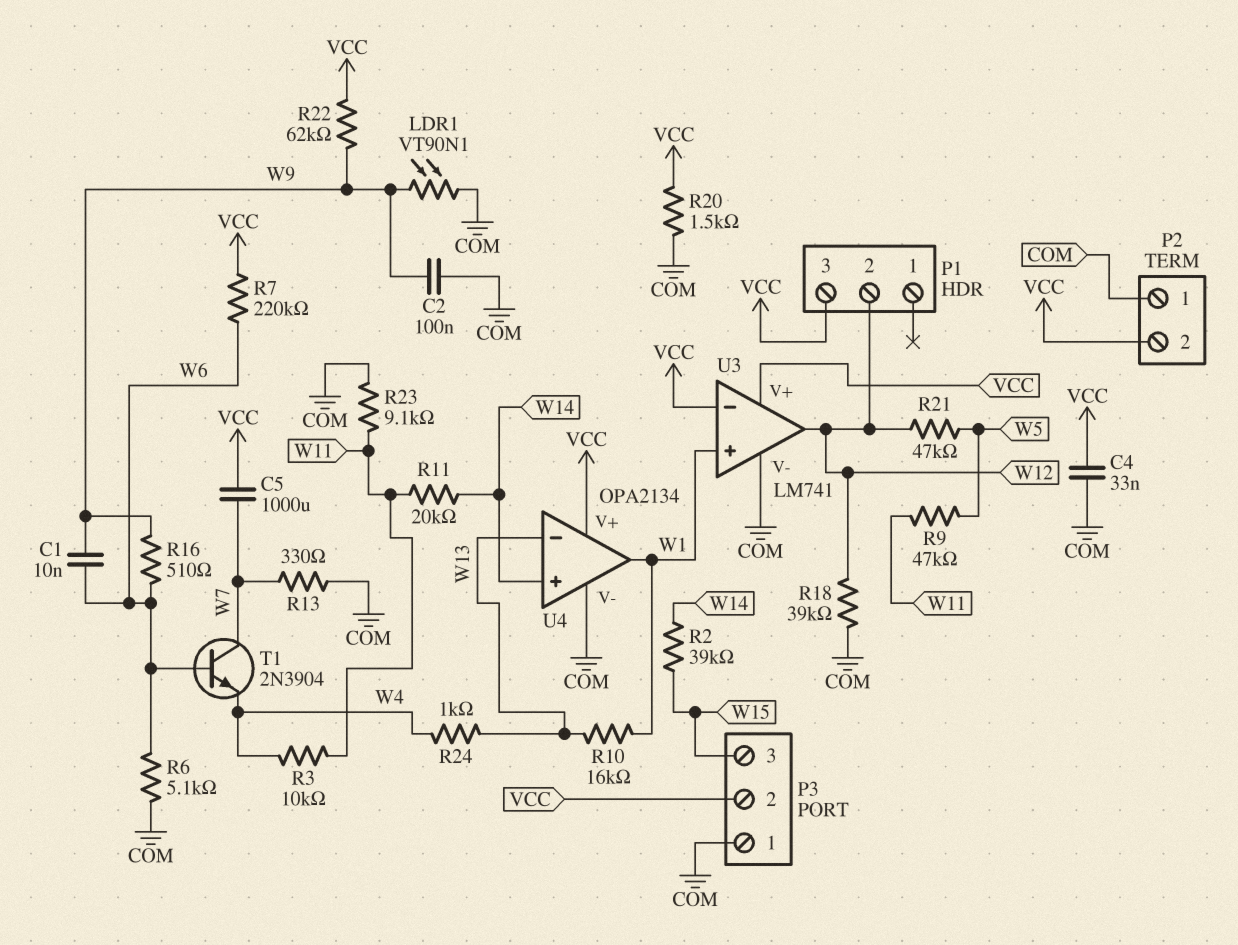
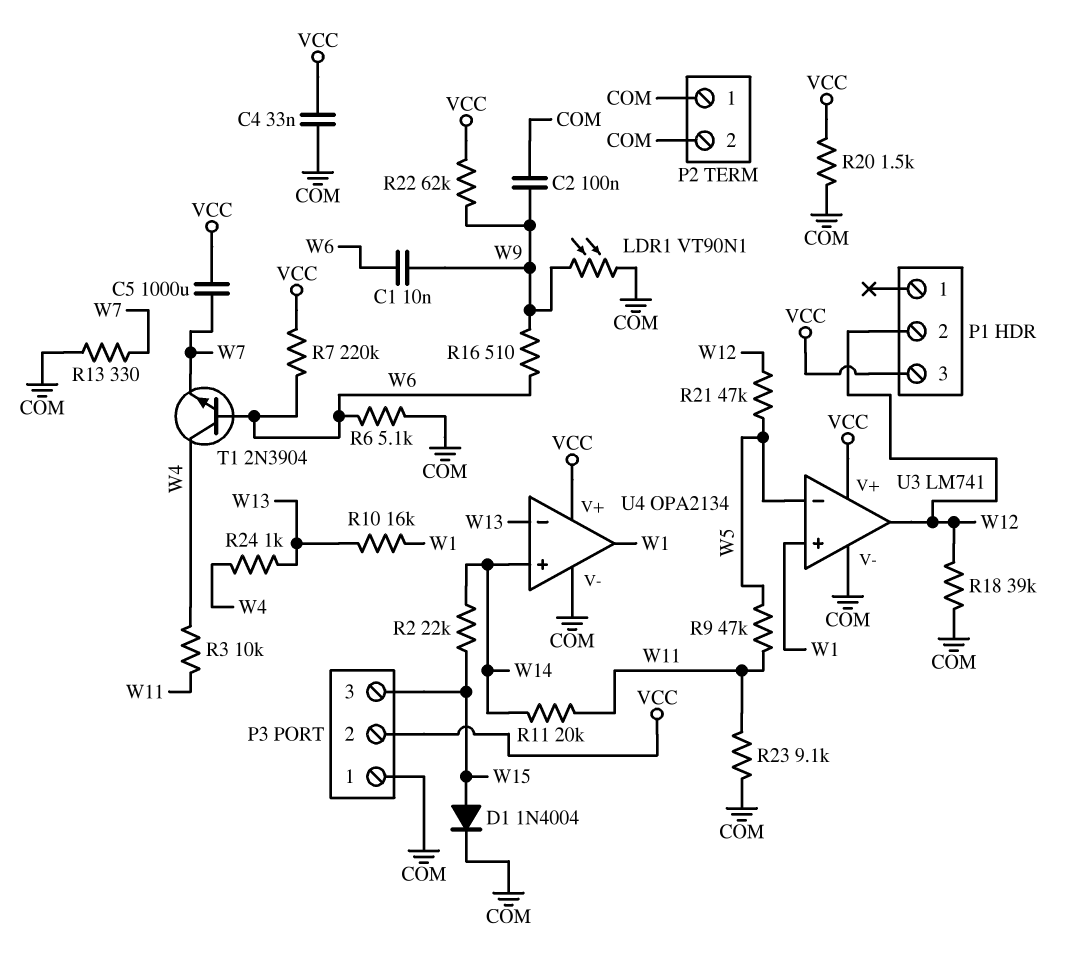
D1: none -> diode 1N4004 (A W15, K COM)
P2 pin 2: VCC -> COM
R2: 39k (W14, W15) -> 22k (W14, W15)
T1: NPN 2N3904 (B W6, C W7, E W4) -> NPN 2N3904 (B W6, C W4, E W7)
U3 pin in-: VCC -> W5

